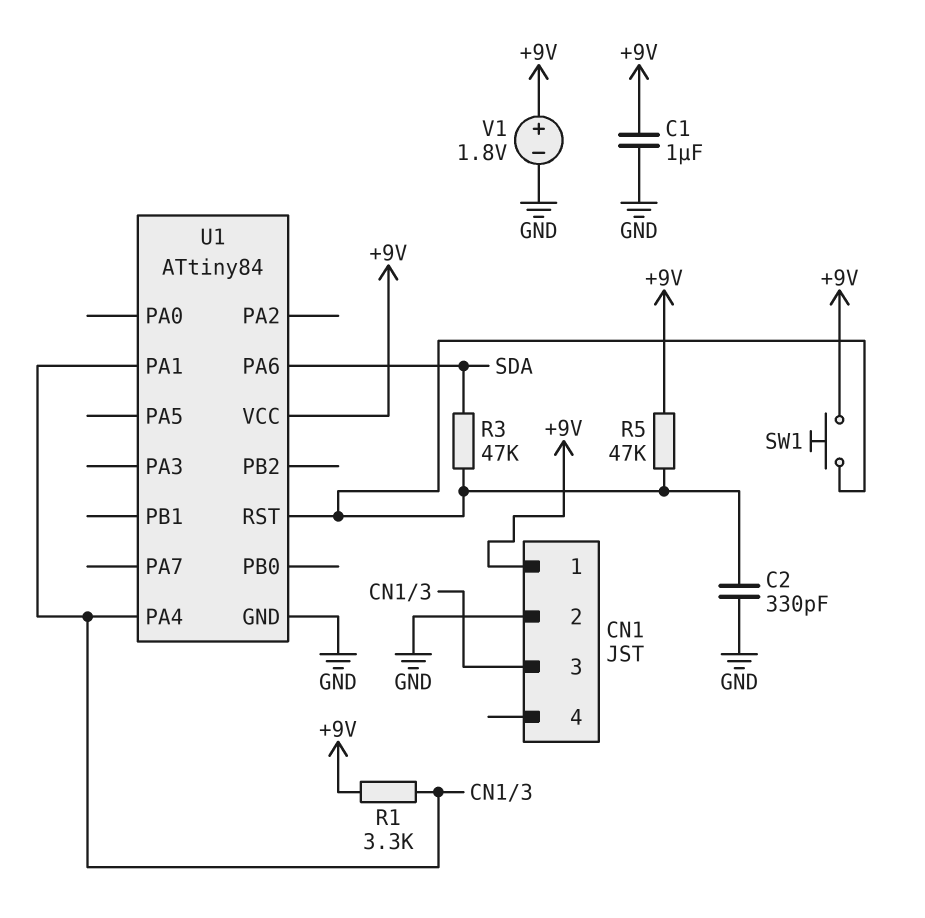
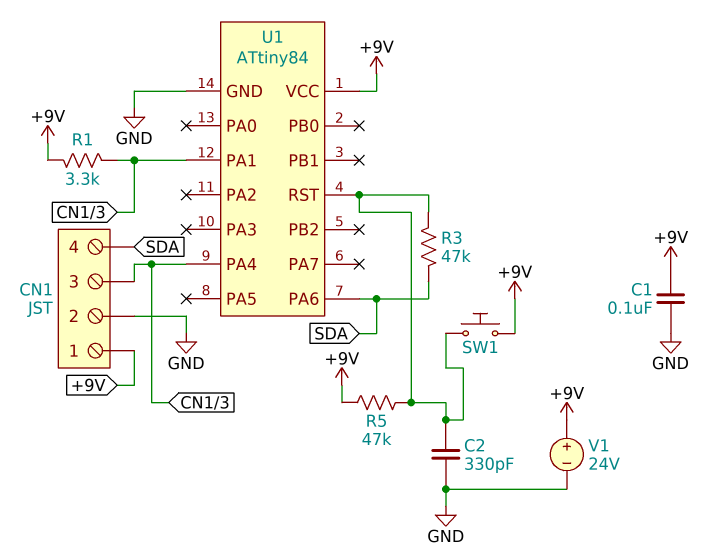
C1: 1uF (+9V, GND) -> 100nF (+9V, GND)
CN1 pin 4: none -> SDA
V1: 1.8V (plus +9V, minus GND) -> 24V (plus +9V, minus GND)

